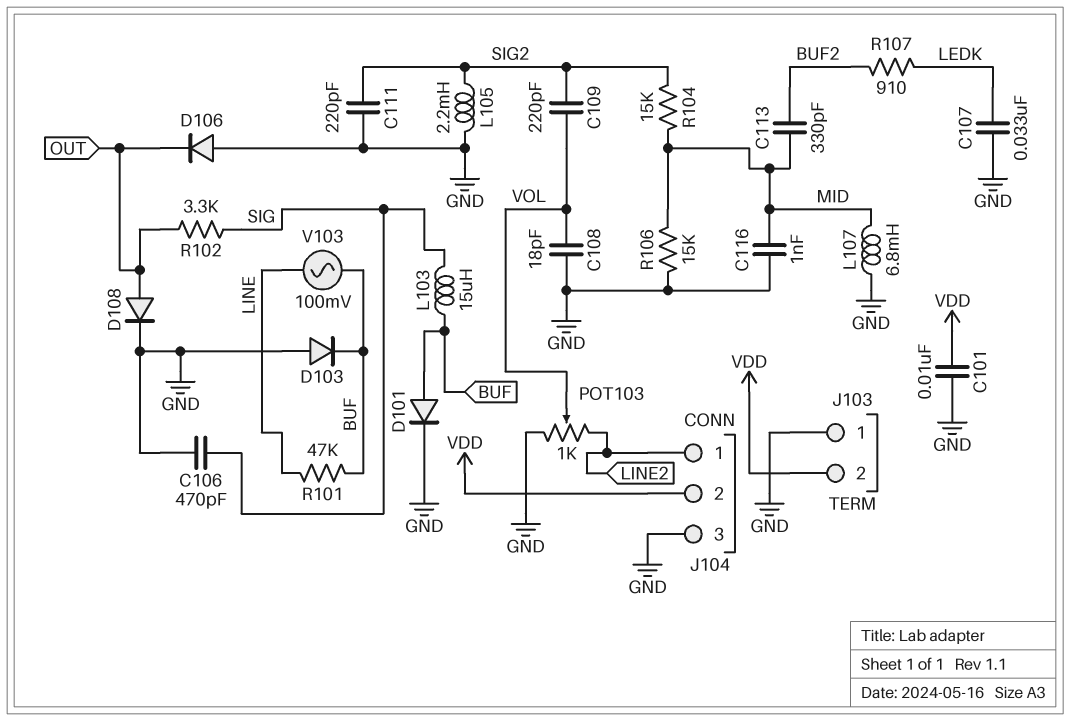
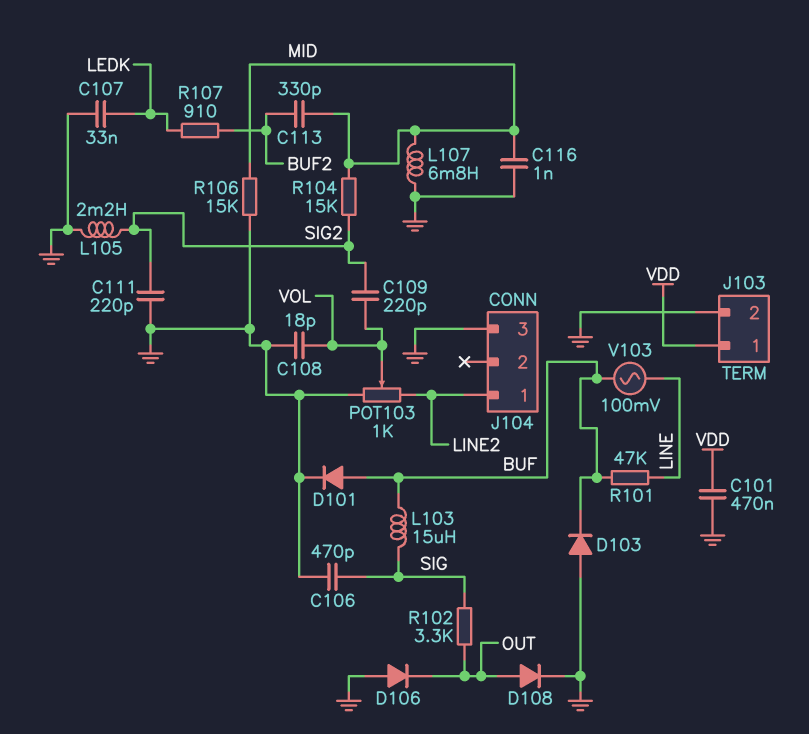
C101: 10nF (GND, VDD) -> 470nF (GND, VDD)
J103 pin 1: GND -> VDD
J103 pin 2: VDD -> GND
J104 pin 2: VDD -> none

